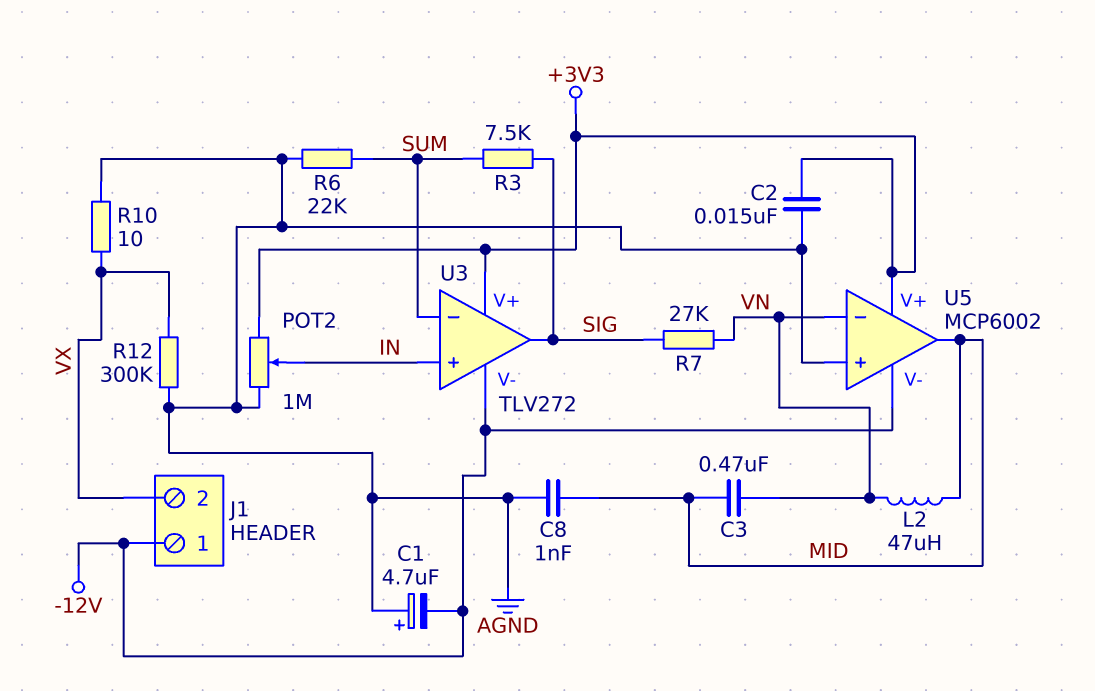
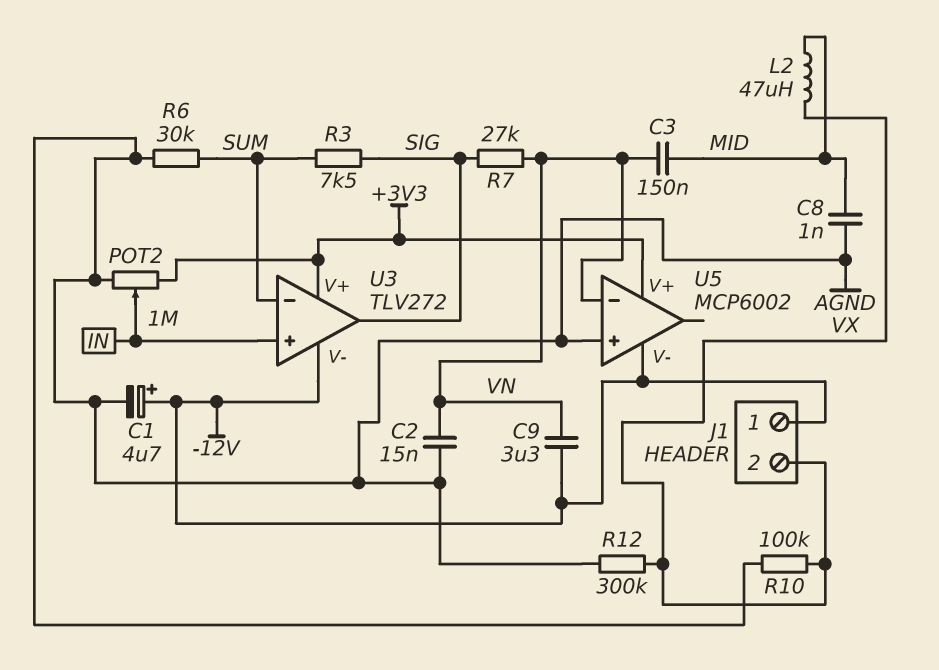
C1: 4.7uF (plus AGND, minus -12V) -> 4.7uF (plus -12V, minus AGND)
C2: 15nF (+3V3, AGND) -> 15nF (AGND, VN)
C3: 470nF (MID, VN) -> 150nF (MID, VN)
C9: none -> 3.3uF (-12V, VN)
L2: 47uH (MID, VN) -> 47uH (MID, VX)
R6: 22k (AGND, SUM) -> 30k (AGND, SUM)
R10: 10 (AGND, VX) -> 100k (AGND, VX)
U5 pin out: MID -> none

